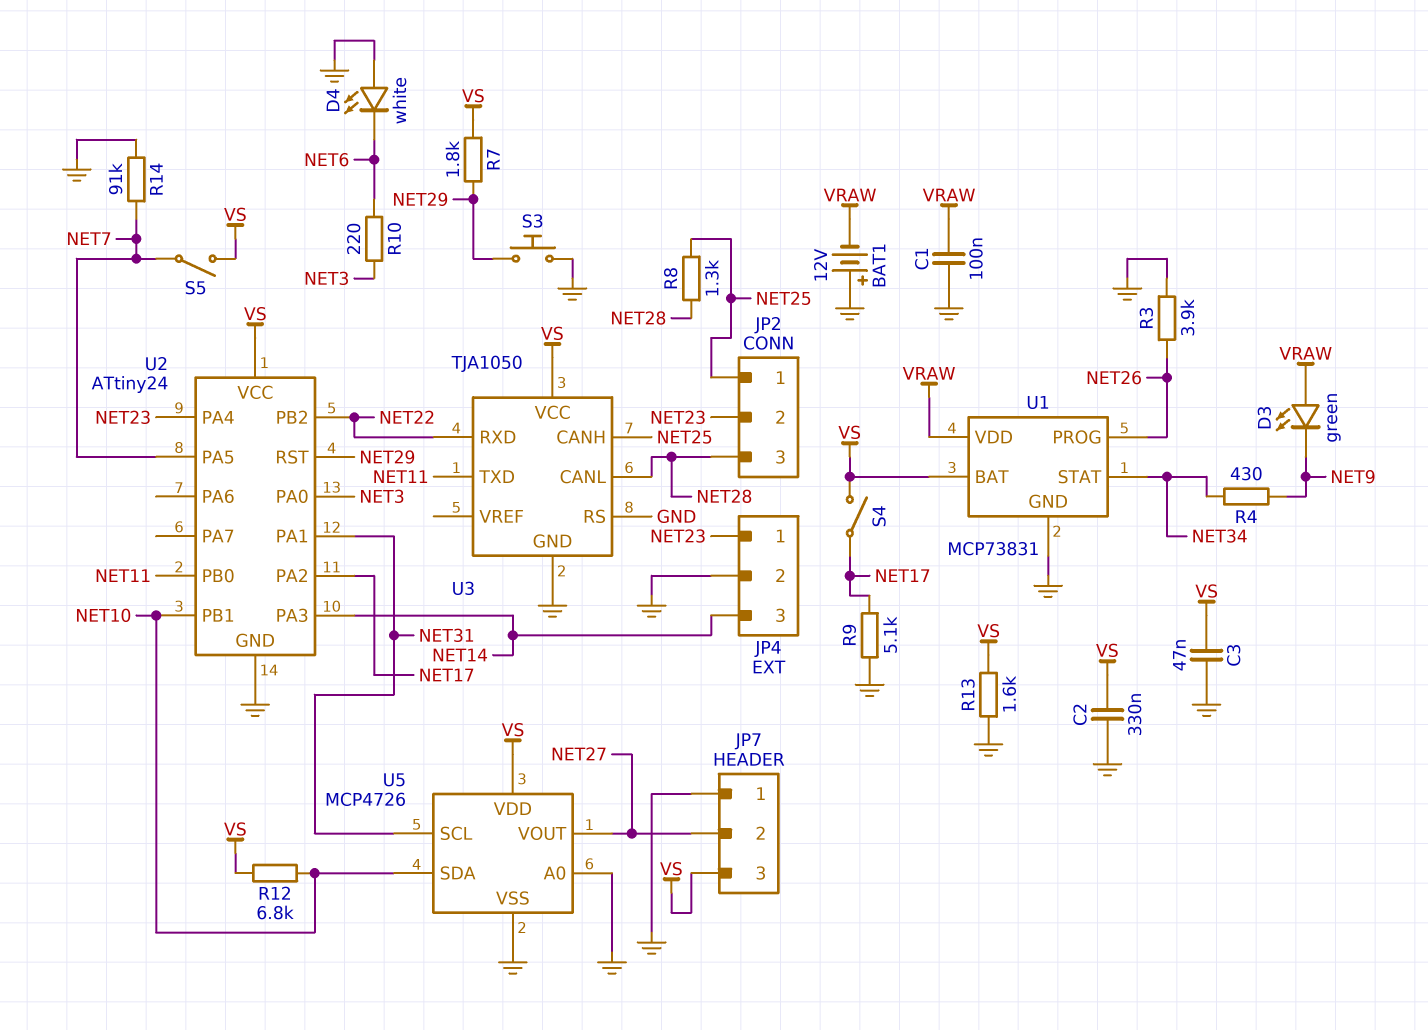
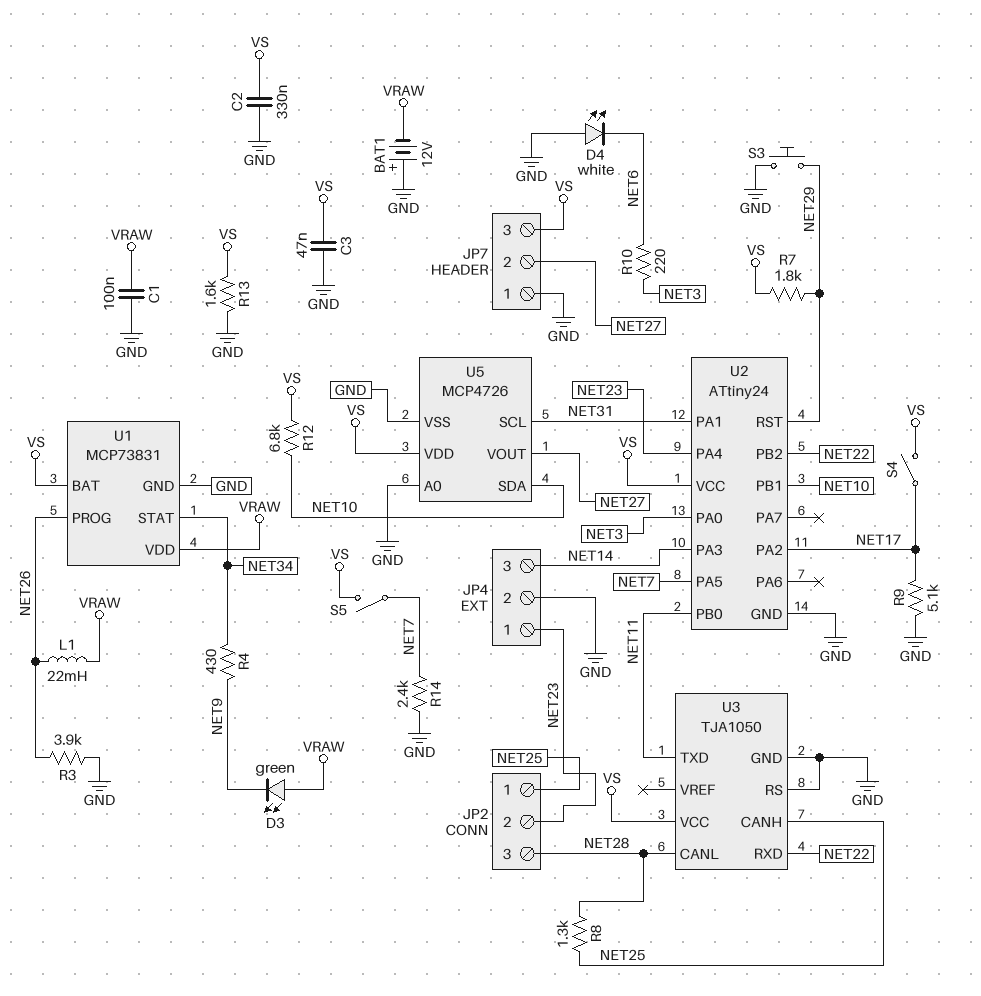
L1: none -> 22mH (NET26, VRAW)
R14: 91k (GND, NET7) -> 2.4k (GND, NET7)

